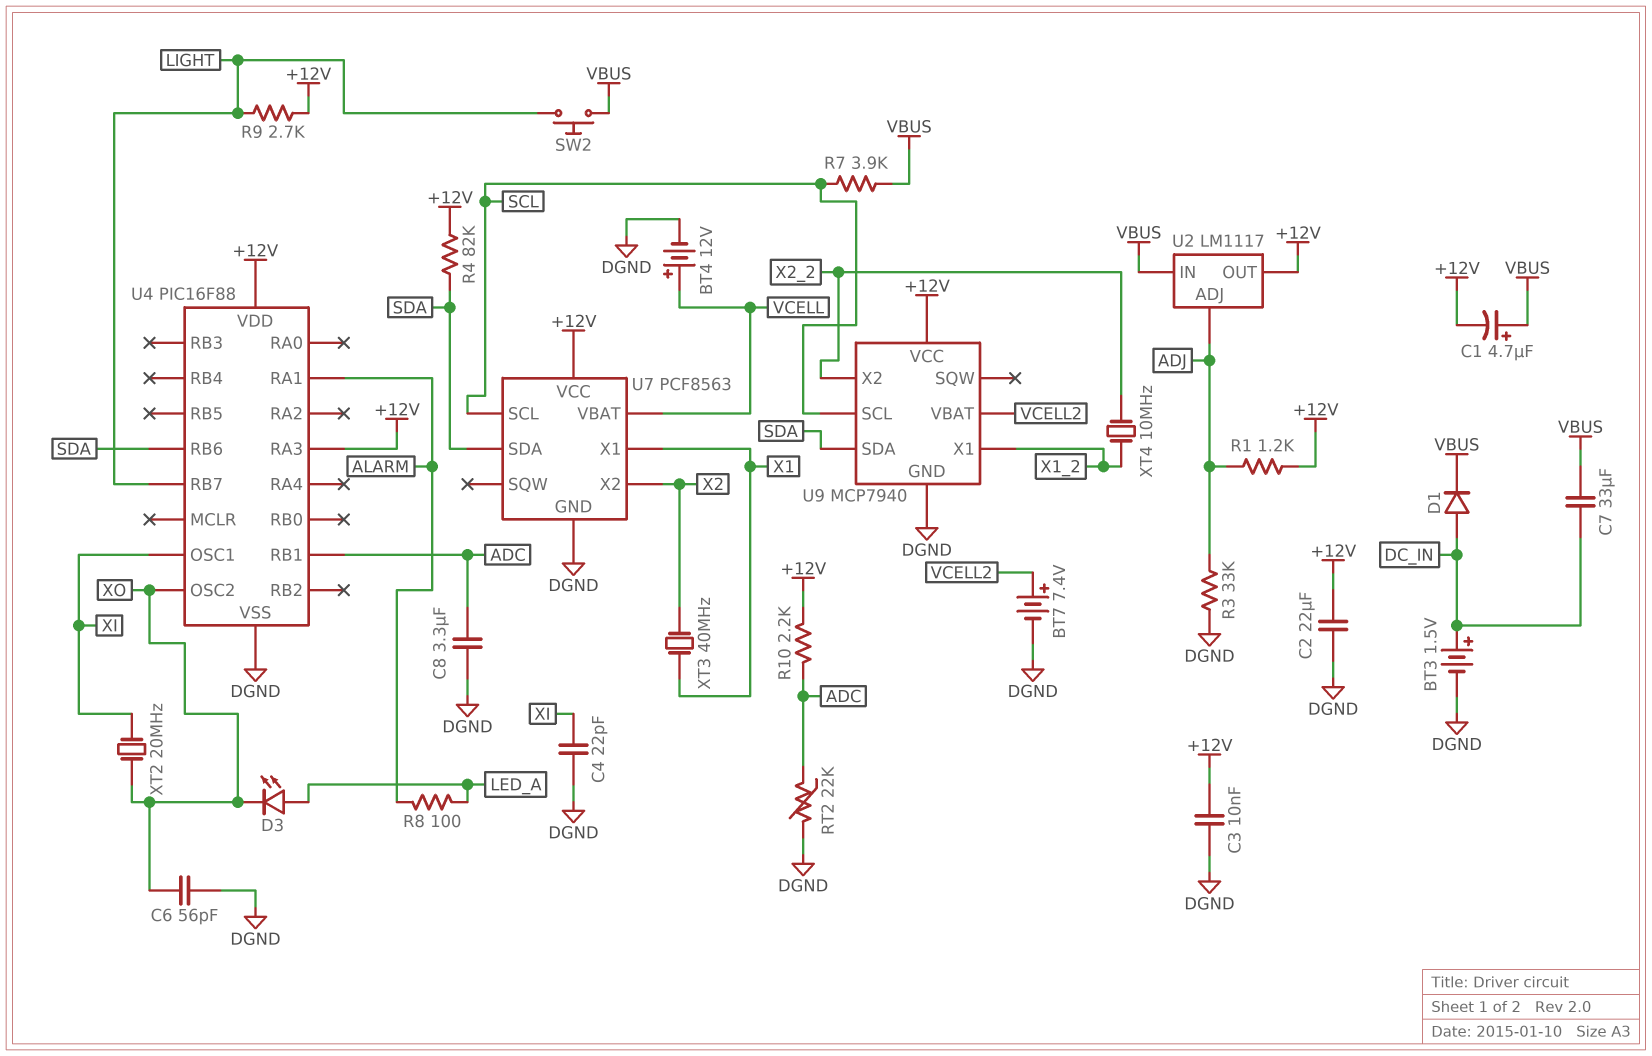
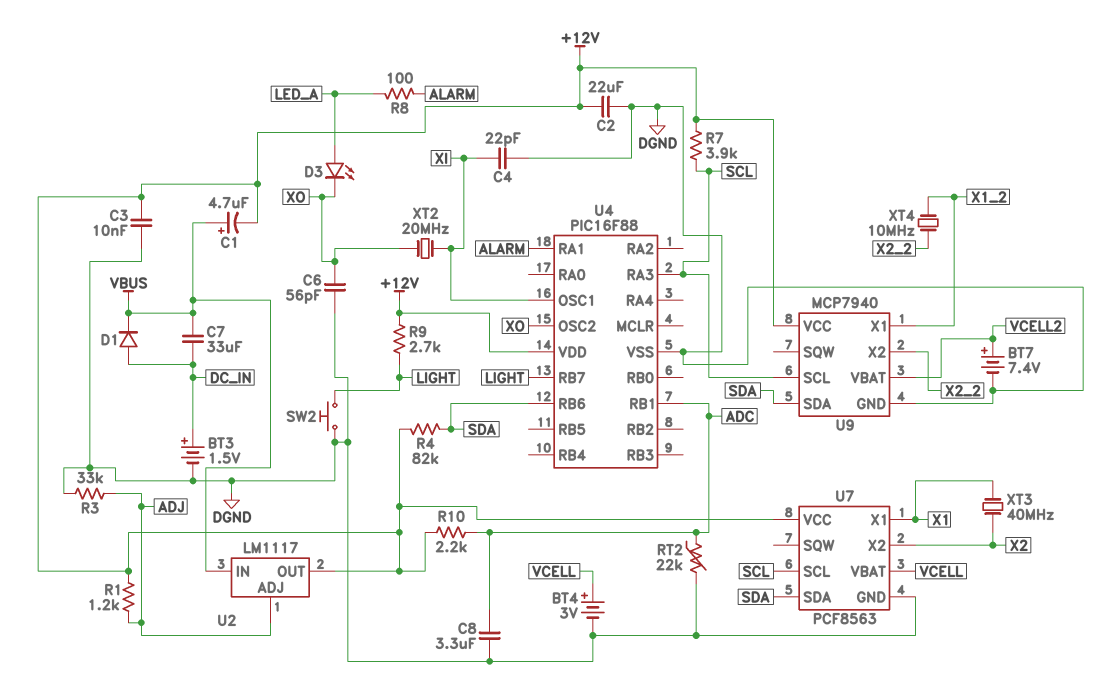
BT4: 12V (plus VCELL, minus DGND) -> 3V (plus VCELL, minus DGND)
R7: 3.9k (SCL, VBUS) -> 3.9k (+12V, SCL)
SW2: button (LIGHT, VBUS) -> button (DGND, LIGHT)
U4 pin RA3: +12V -> SCL

